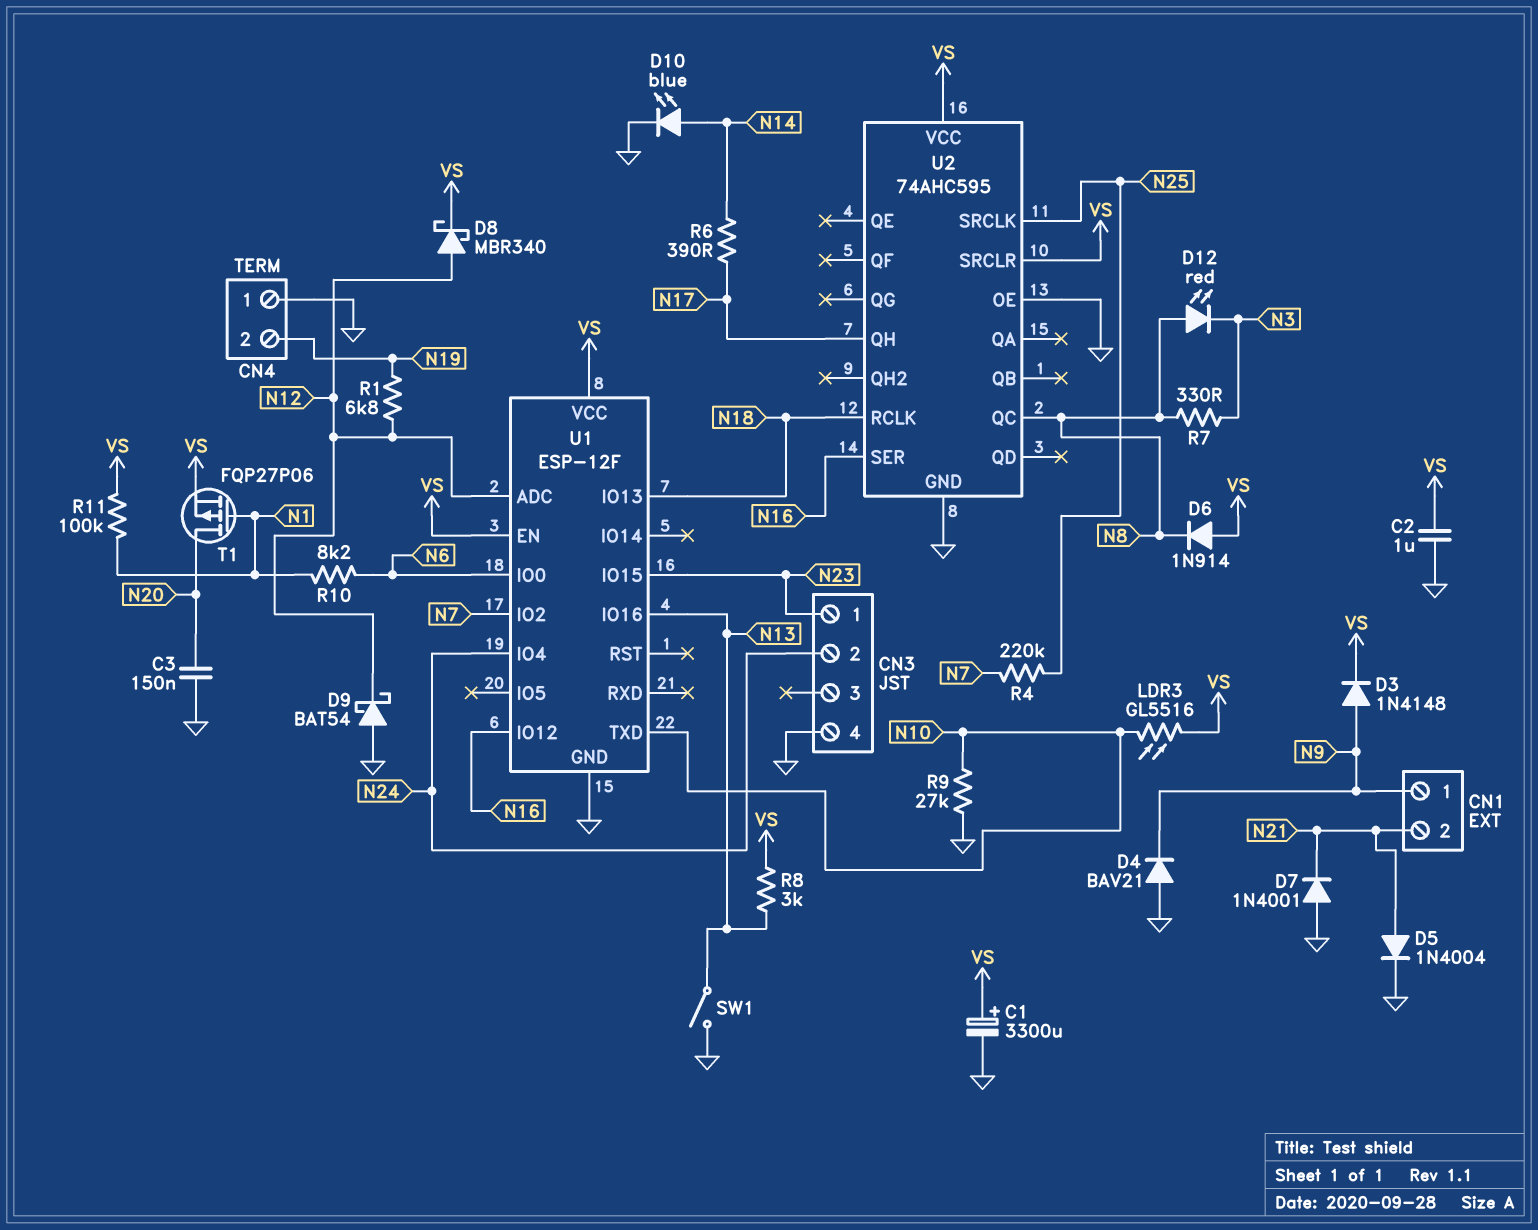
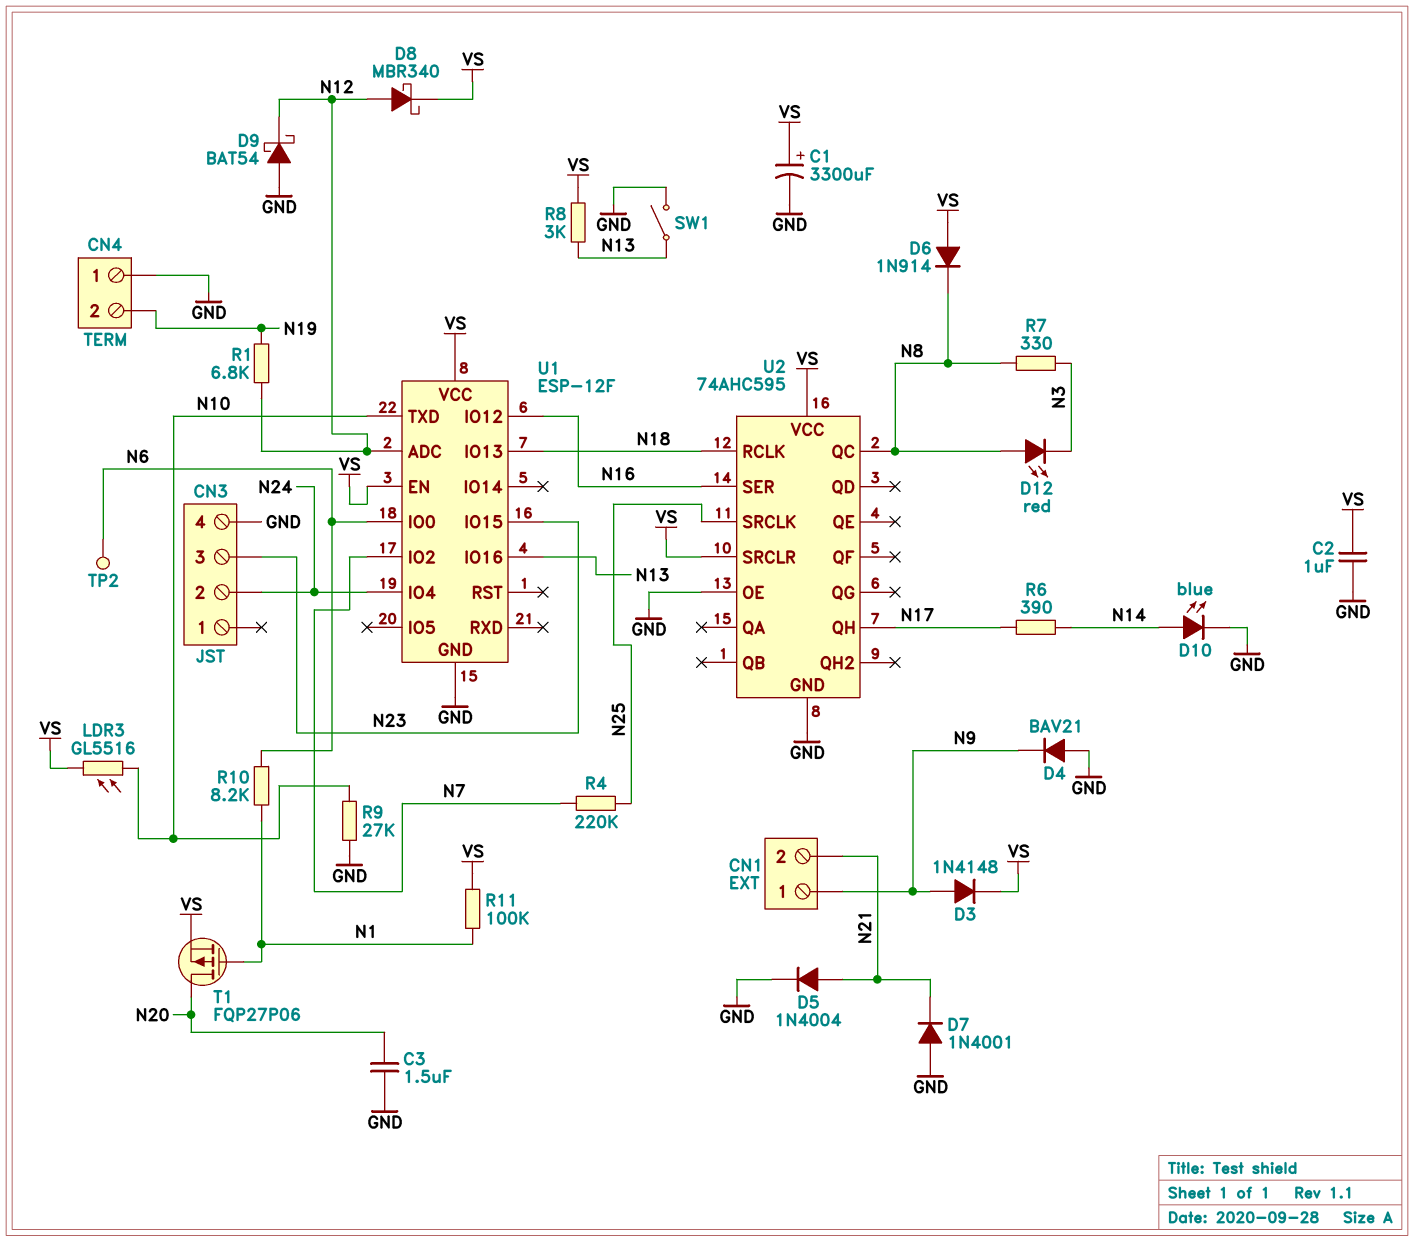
C3: 150nF (GND, N20) -> 1.5uF (GND, N20)
CN3 pin 1: N23 -> none
CN3 pin 3: none -> N23
TP2: none -> test point (N6)

